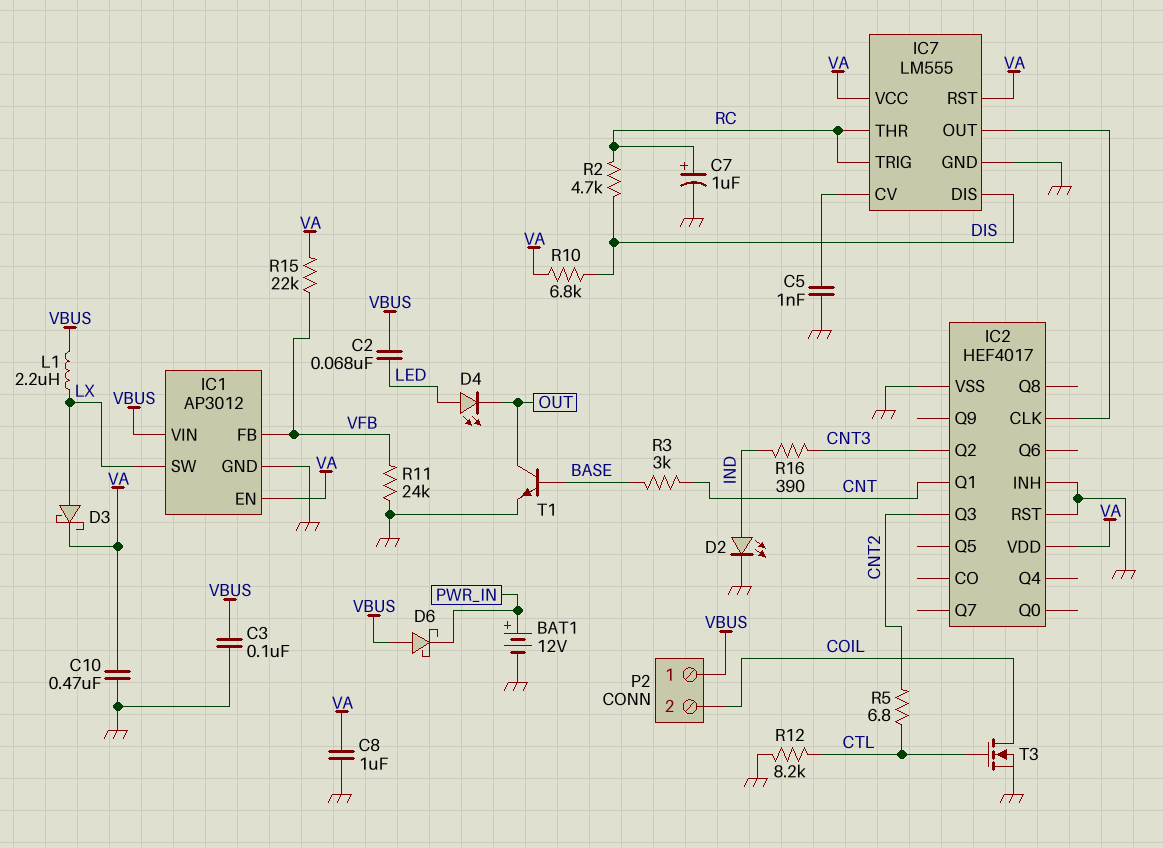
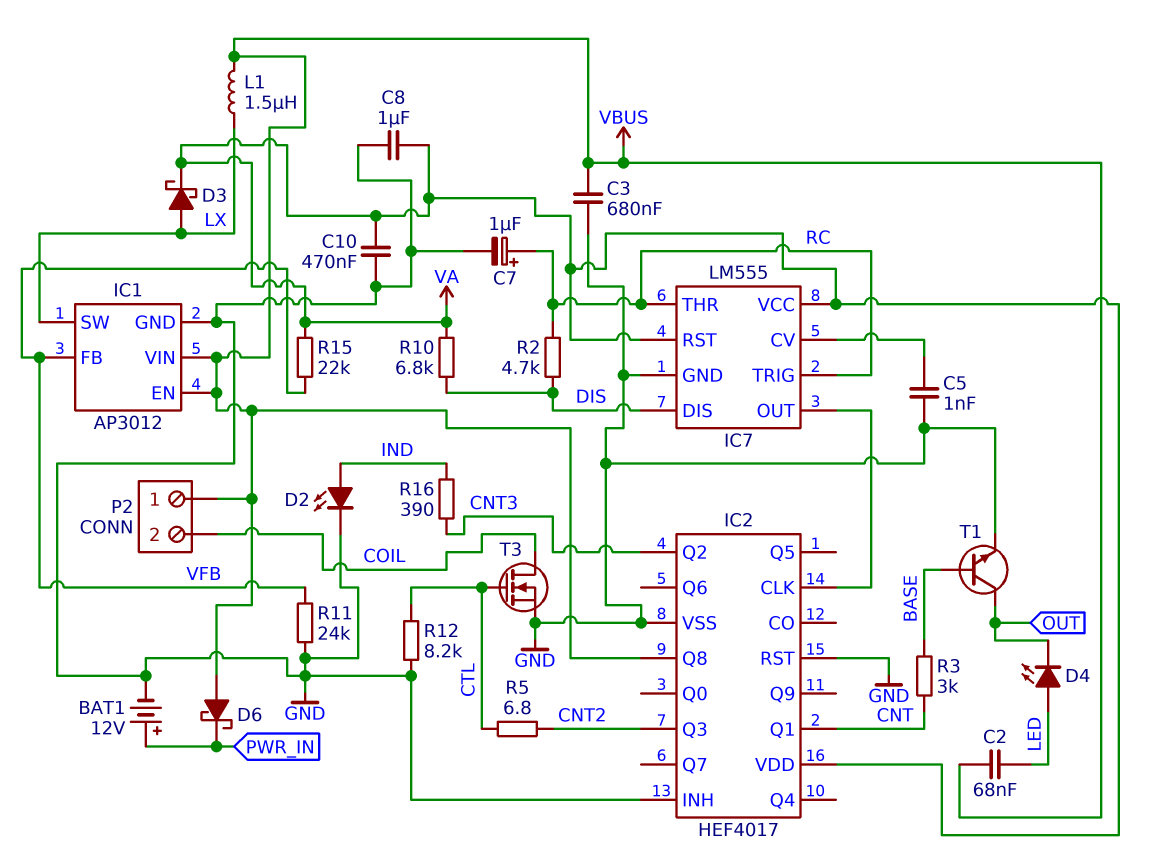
C3: 100nF (GND, VBUS) -> 680nF (GND, VBUS)
IC1 pin EN: VA -> VBUS
IC2 pin Q8: none -> VBUS
L1: 2.2uH (LX, VBUS) -> 1.5uH (LX, VBUS)

